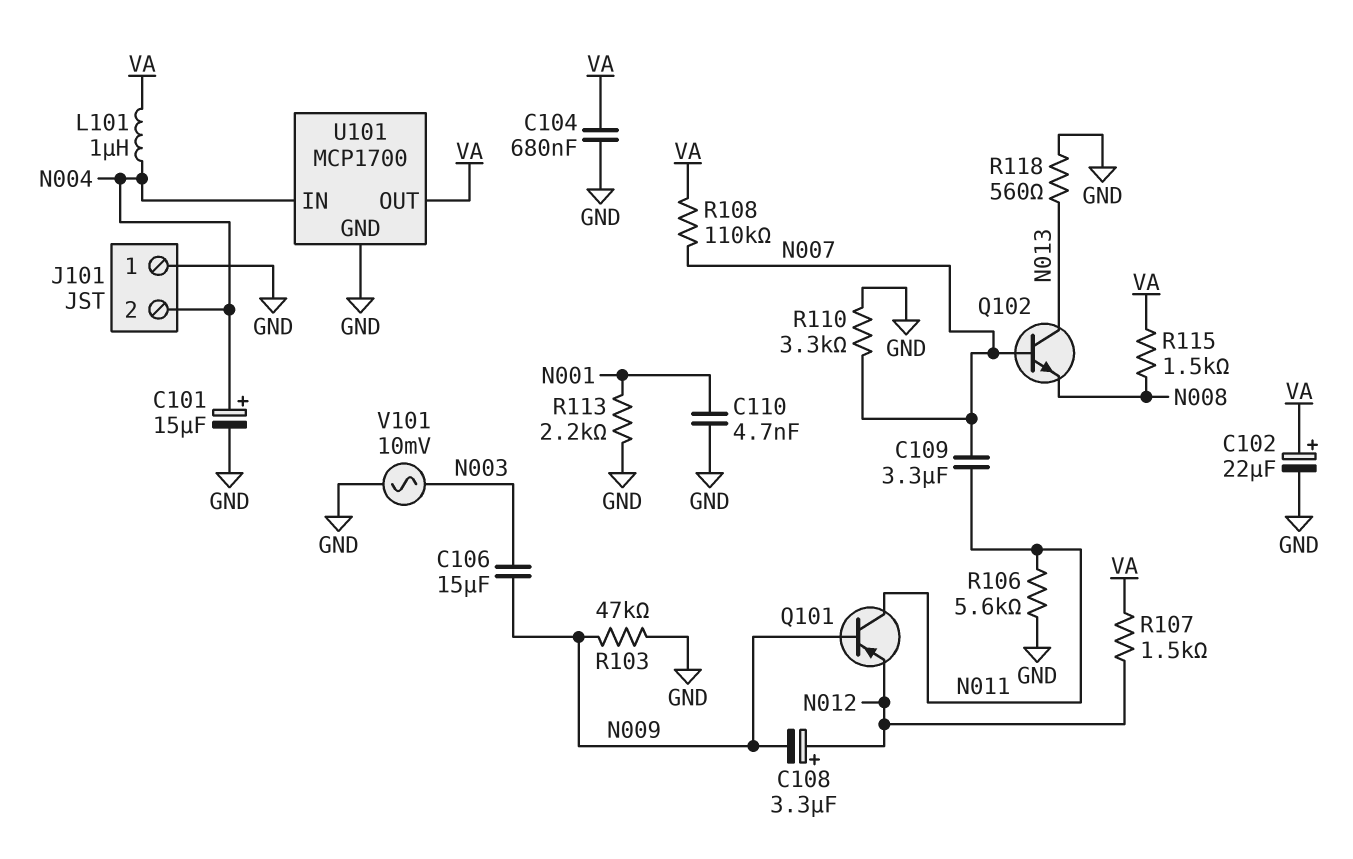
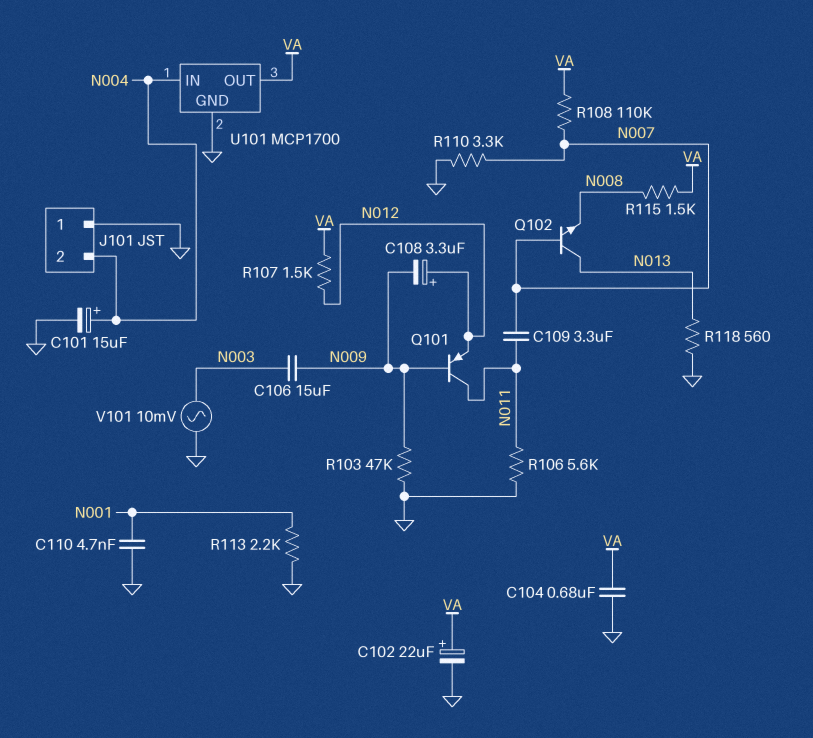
L101: 1uH (N004, VA) -> none

